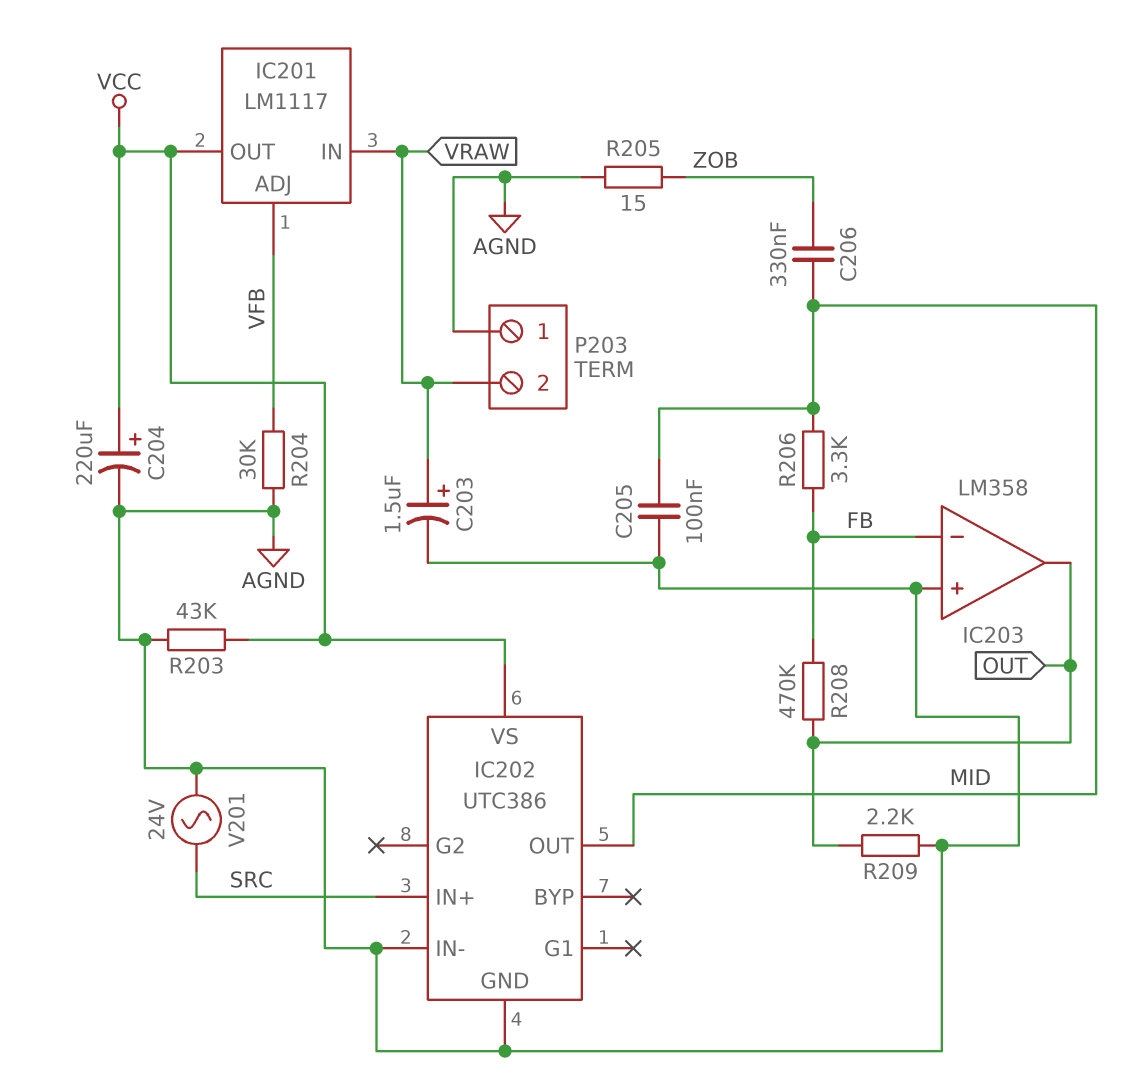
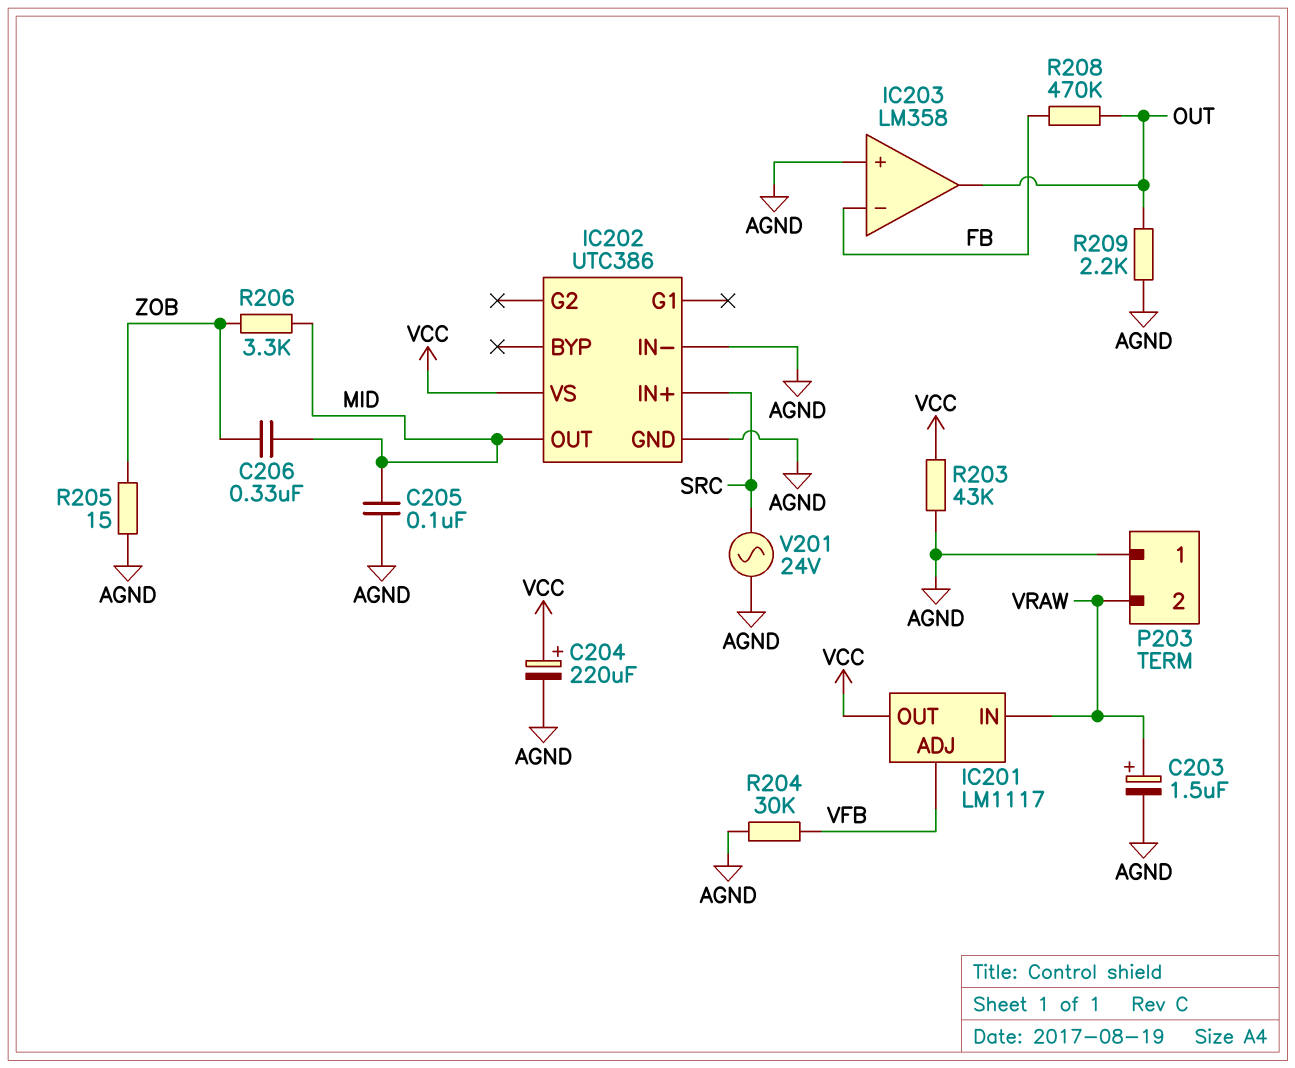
R206: 3.3k (FB, MID) -> 3.3k (MID, ZOB)

